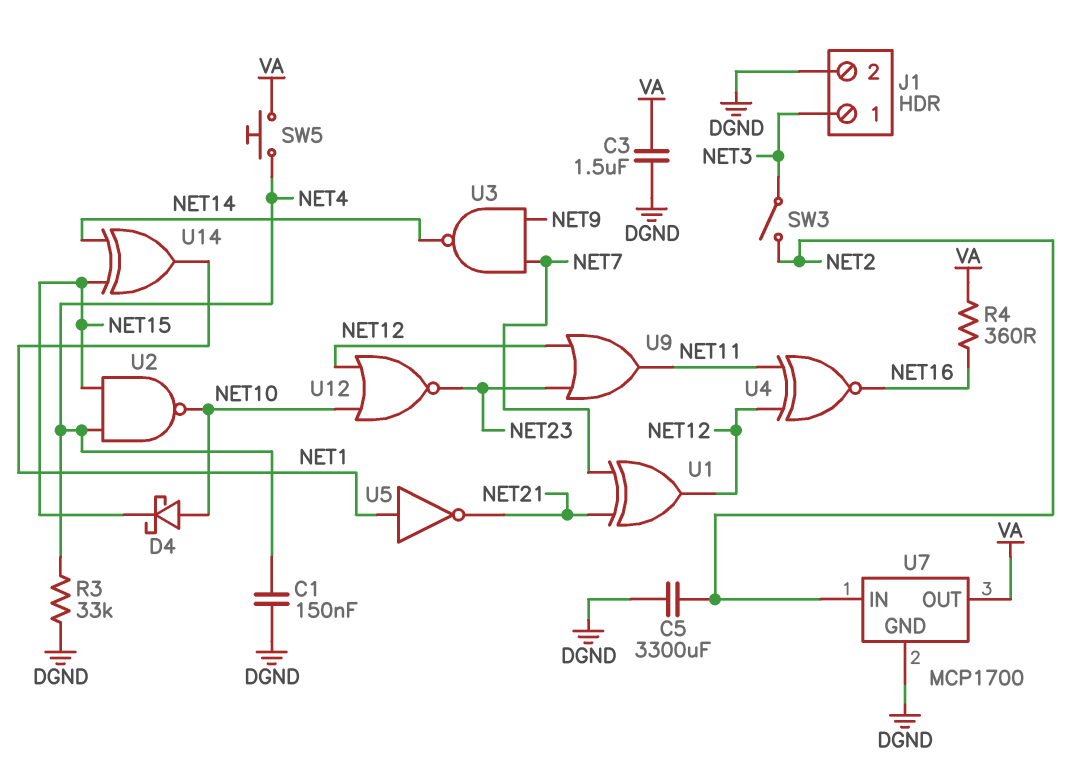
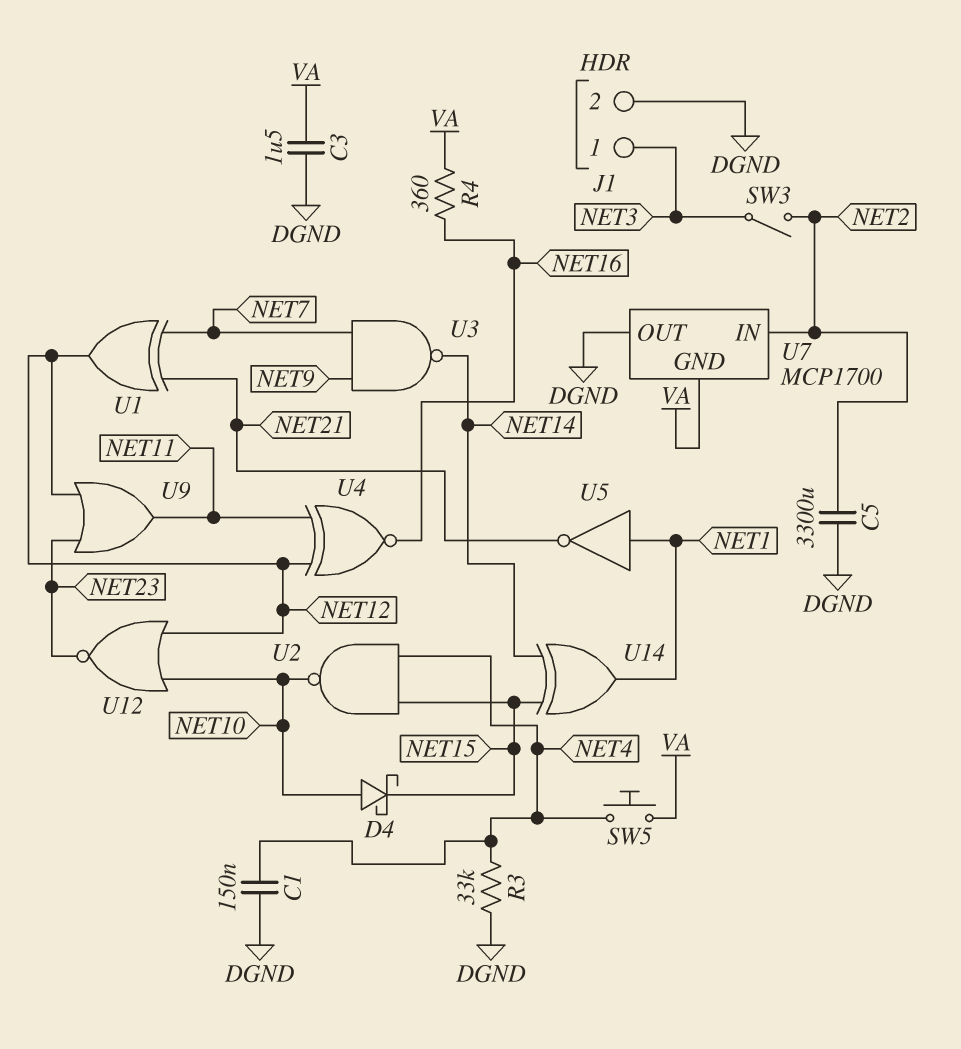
U7 pin GND: DGND -> VA
U7 pin OUT: VA -> DGND

